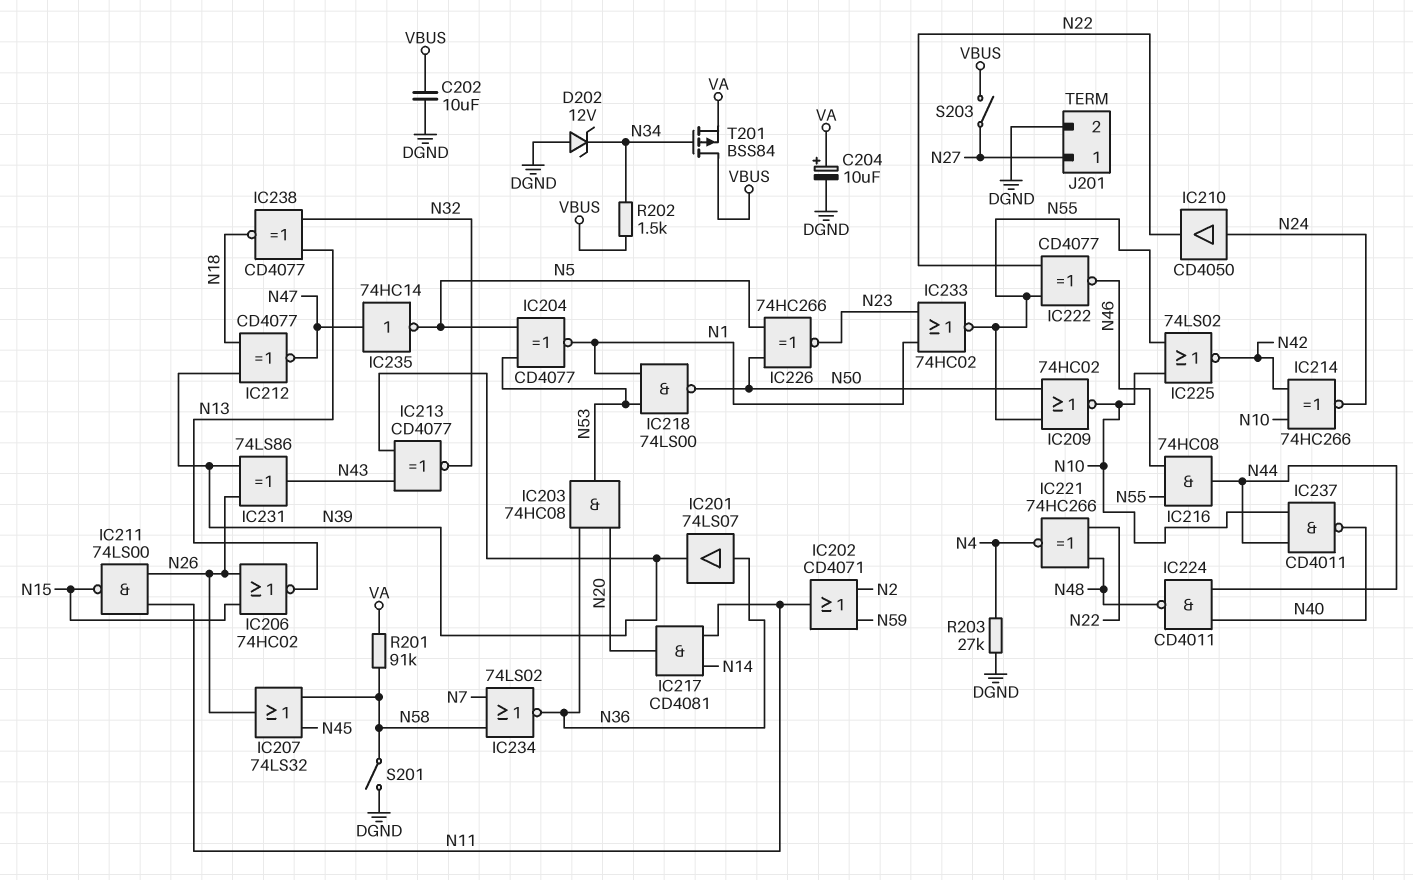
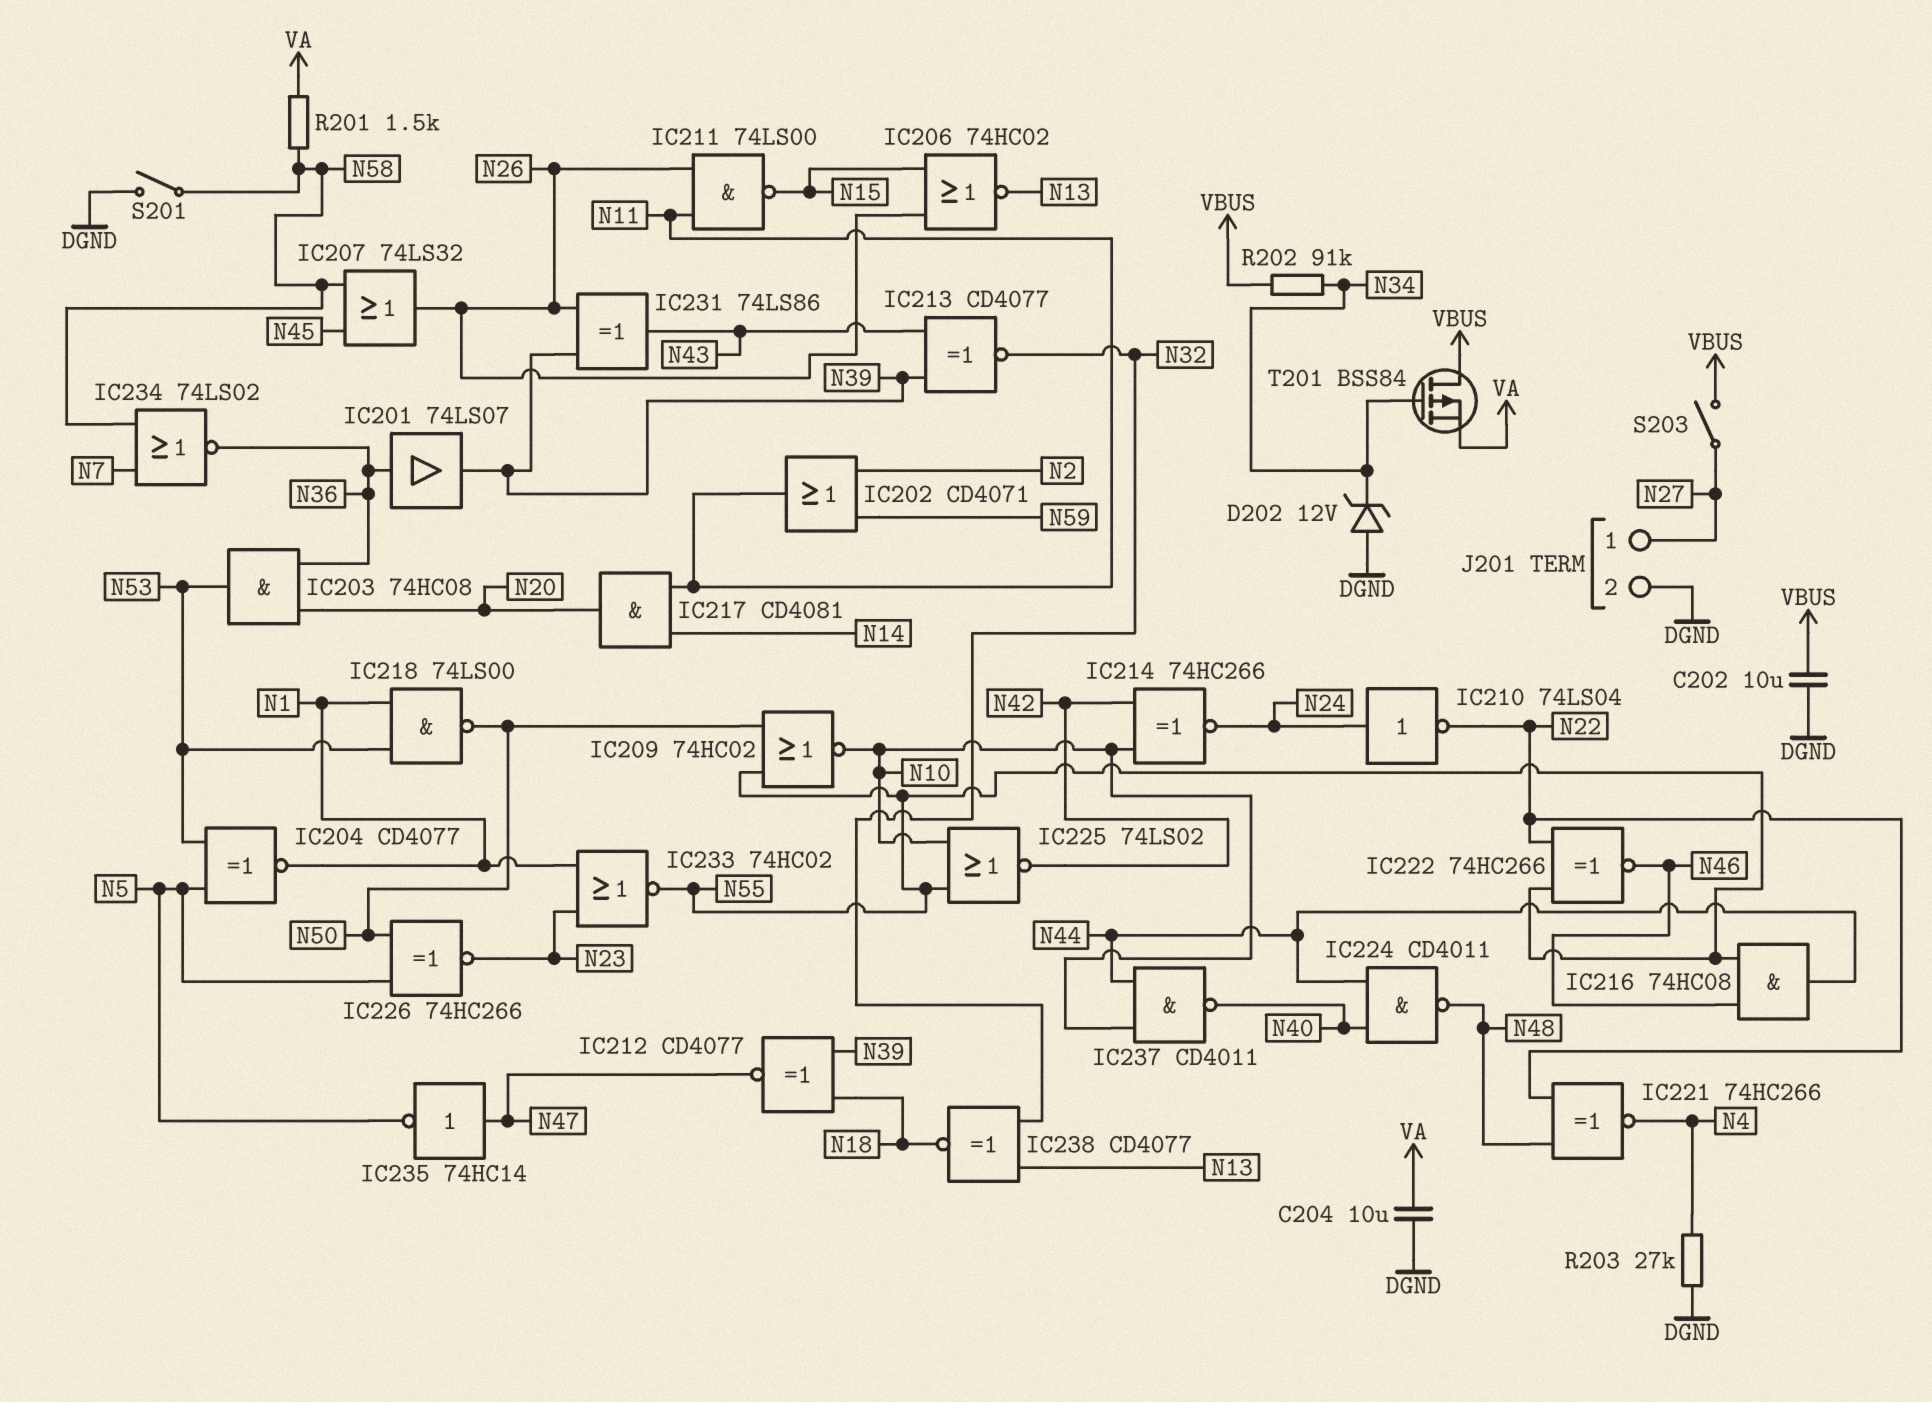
C204: 10uF (plus VA, minus DGND) -> 10uF (DGND, VA)
IC210: buffer CD4050 (in N24, out N22) -> NOT 74LS04 (in N24, out N22)
IC222: XNOR CD4077 (in N22, in N55, out N46) -> XNOR 74HC266 (in N22, in N55, out N46)
R201: 91k (N58, VA) -> 1.5k (N58, VA)
R202: 1.5k (N34, VBUS) -> 91k (N34, VBUS)

